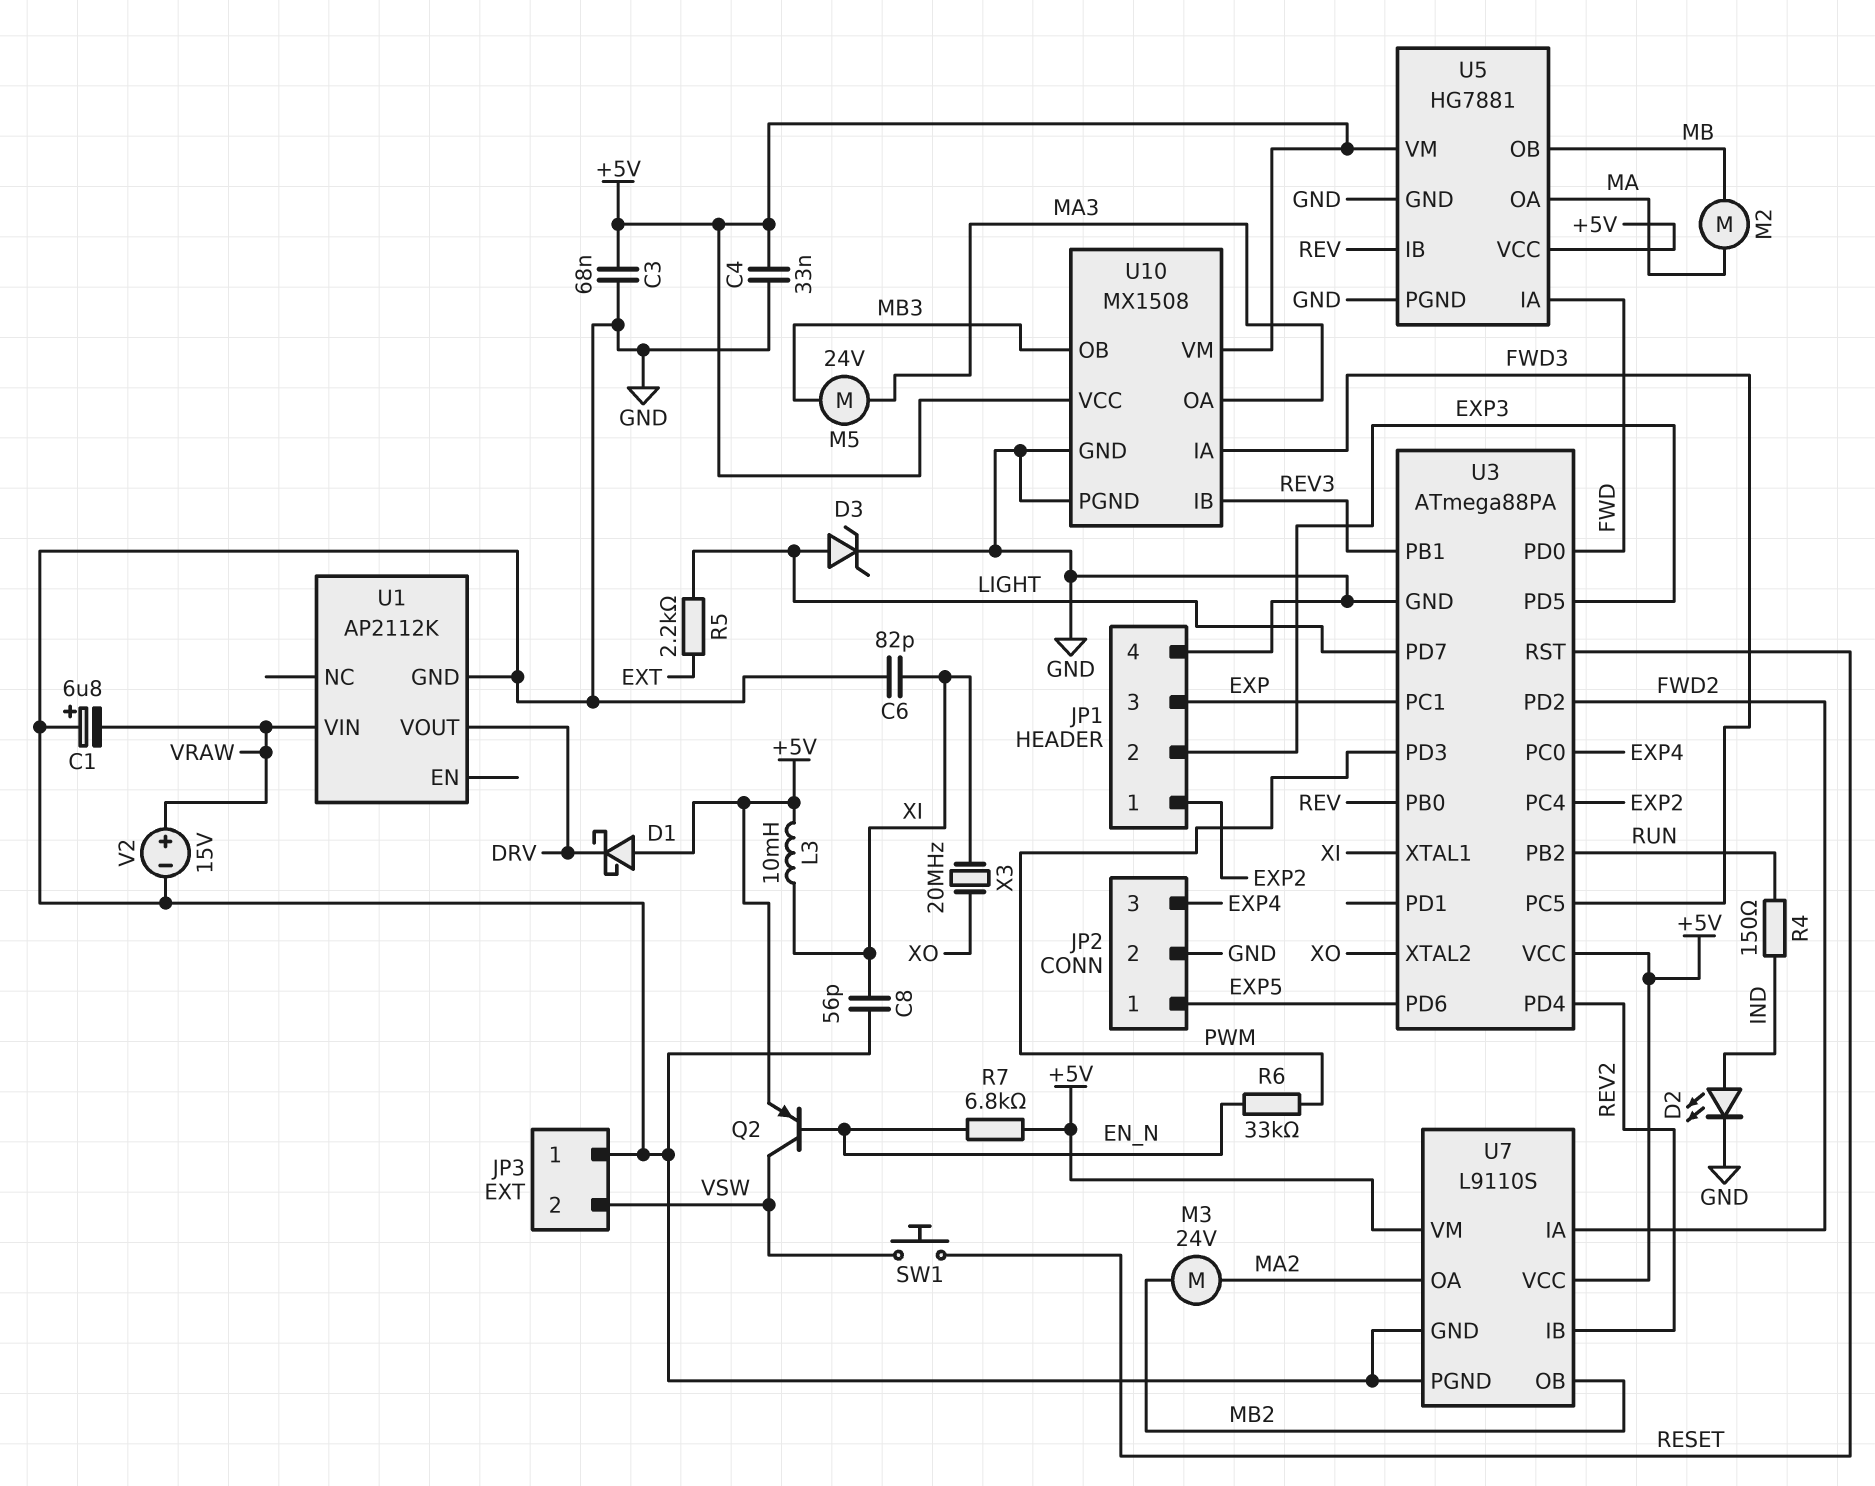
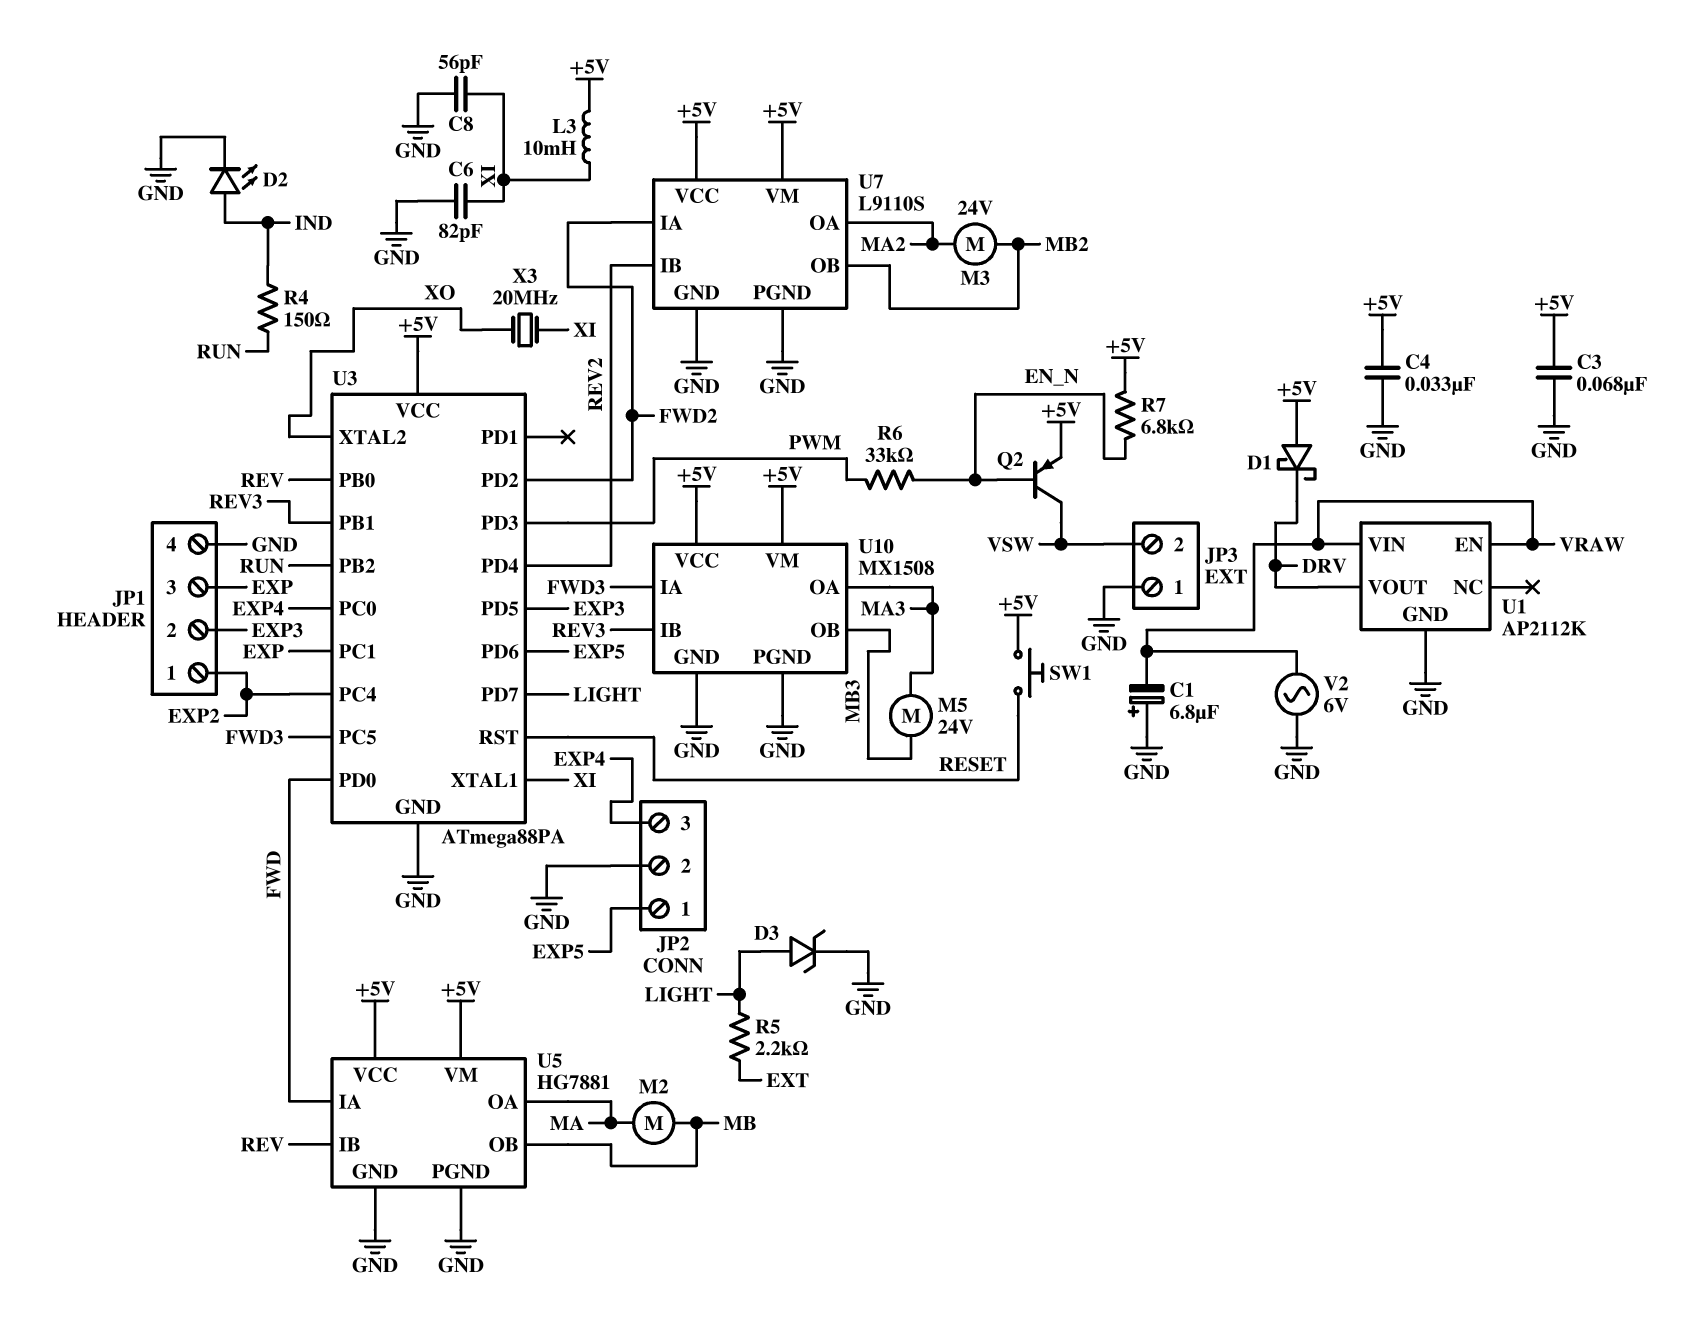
SW1: button (RESET, VSW) -> button (+5V, RESET)
U1 pin EN: none -> VRAW
V2: 15V (plus VRAW, minus GND) -> AC 6V (GND, VRAW)

